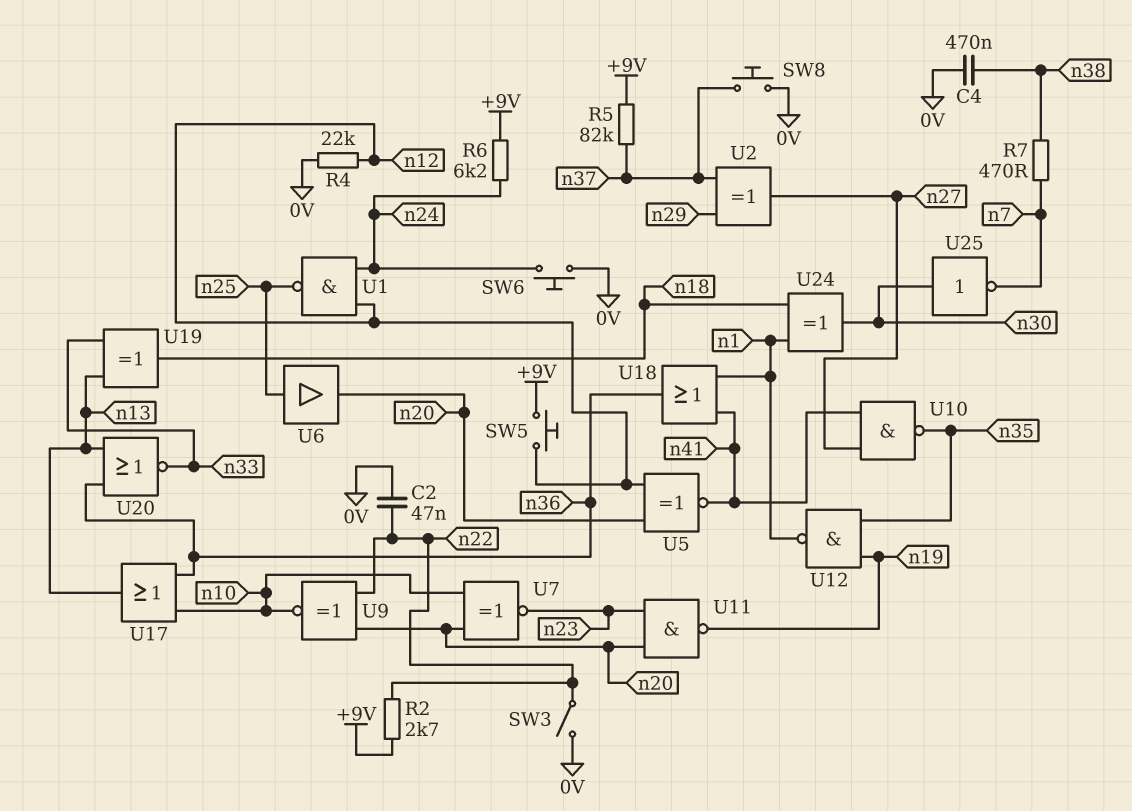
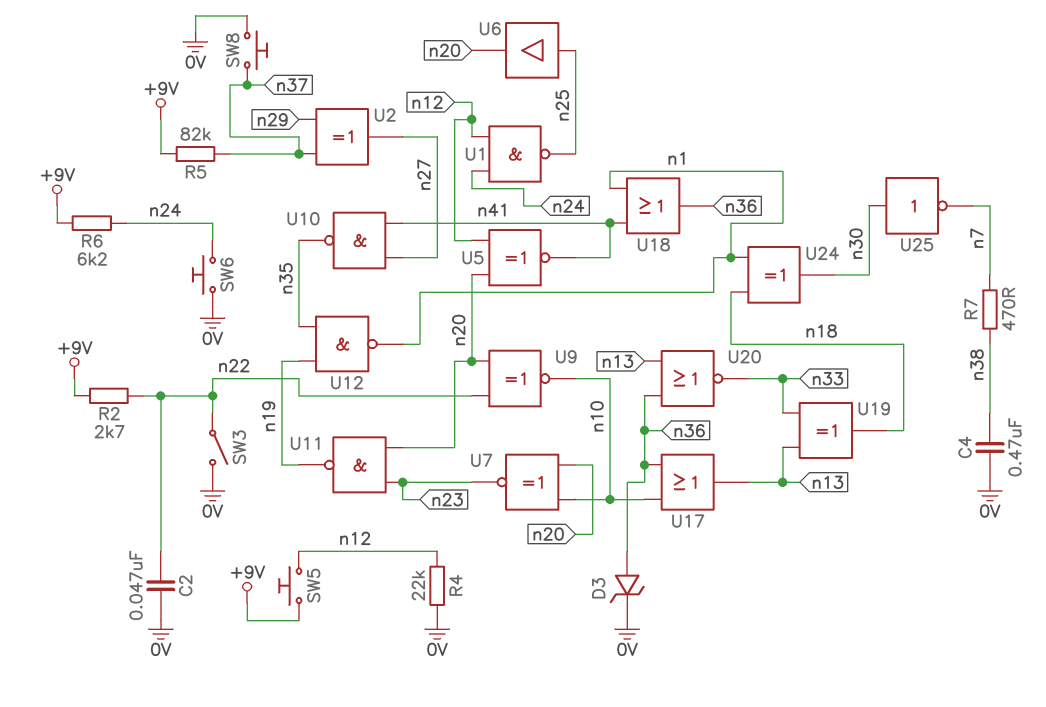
D3: none -> zener (A n36, K 0V)

